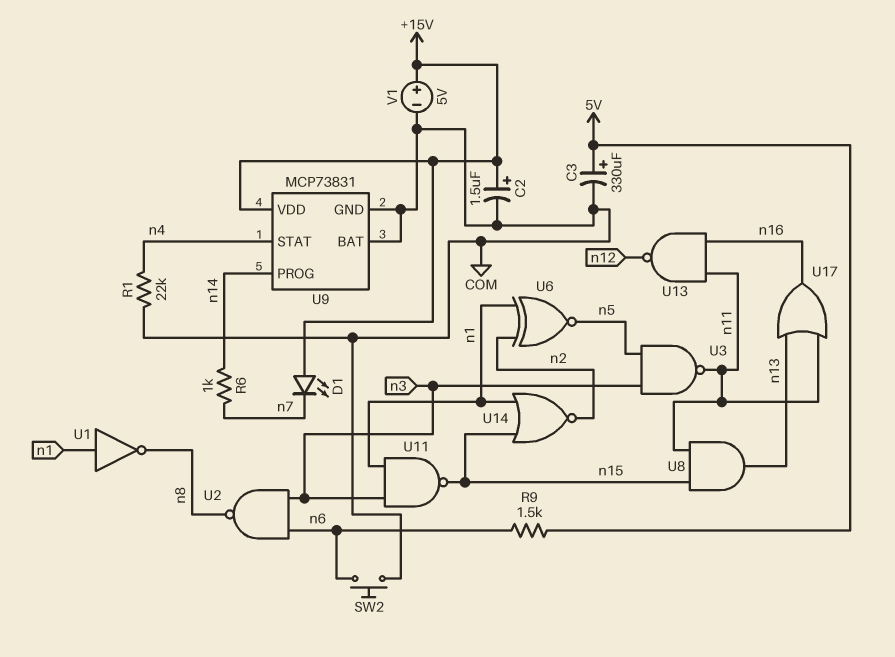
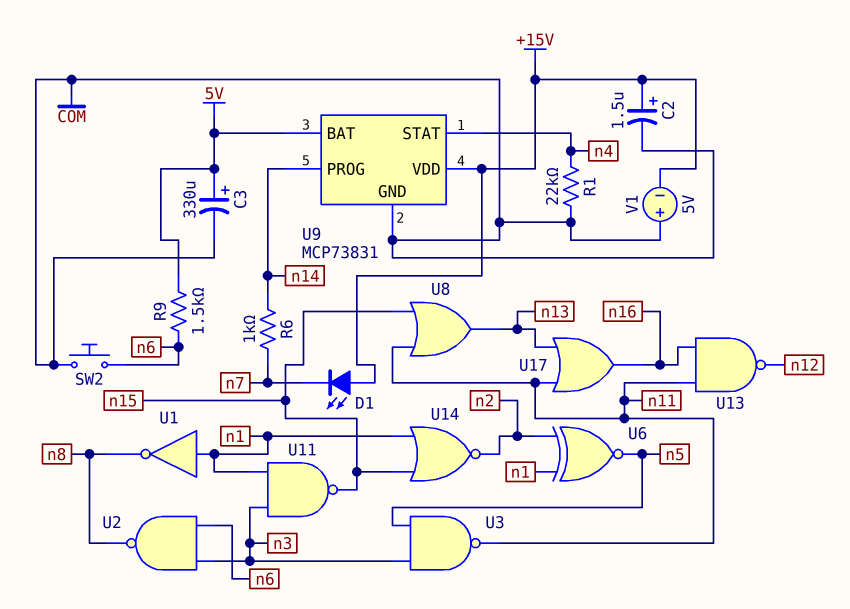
U8: AND (in n11, in n15, out n13) -> OR (in n11, in n15, out n13)
U9 pin BAT: COM -> 5V
V1: 5V (plus +15V, minus COM) -> 5V (plus COM, minus +15V)

